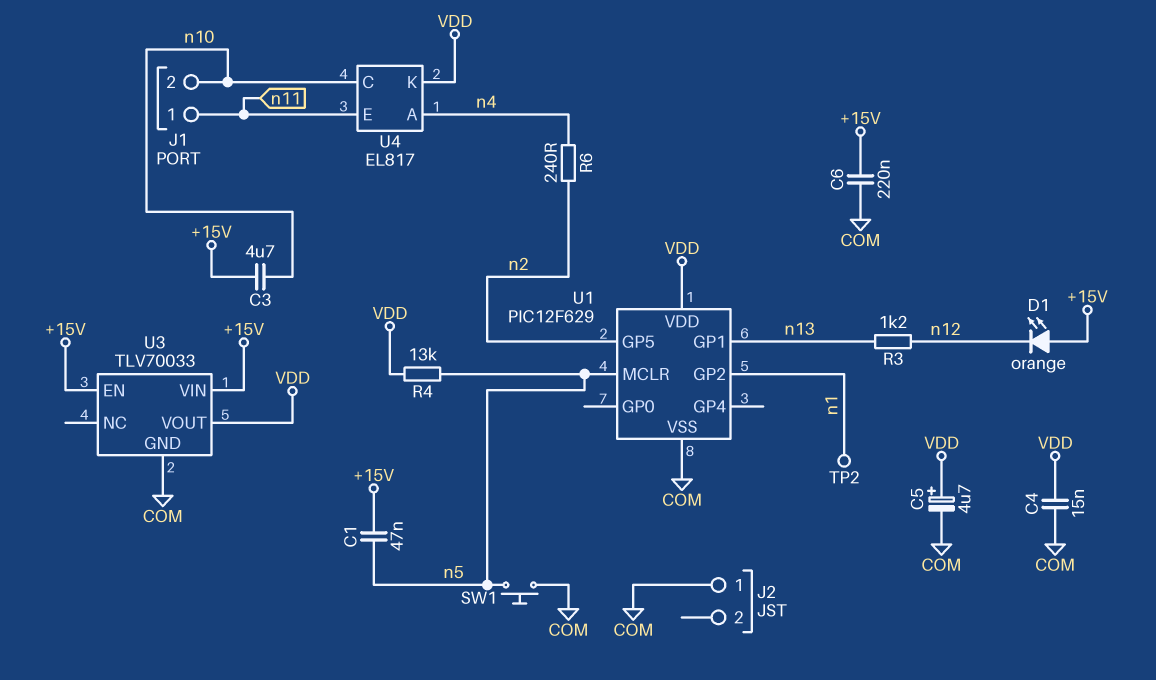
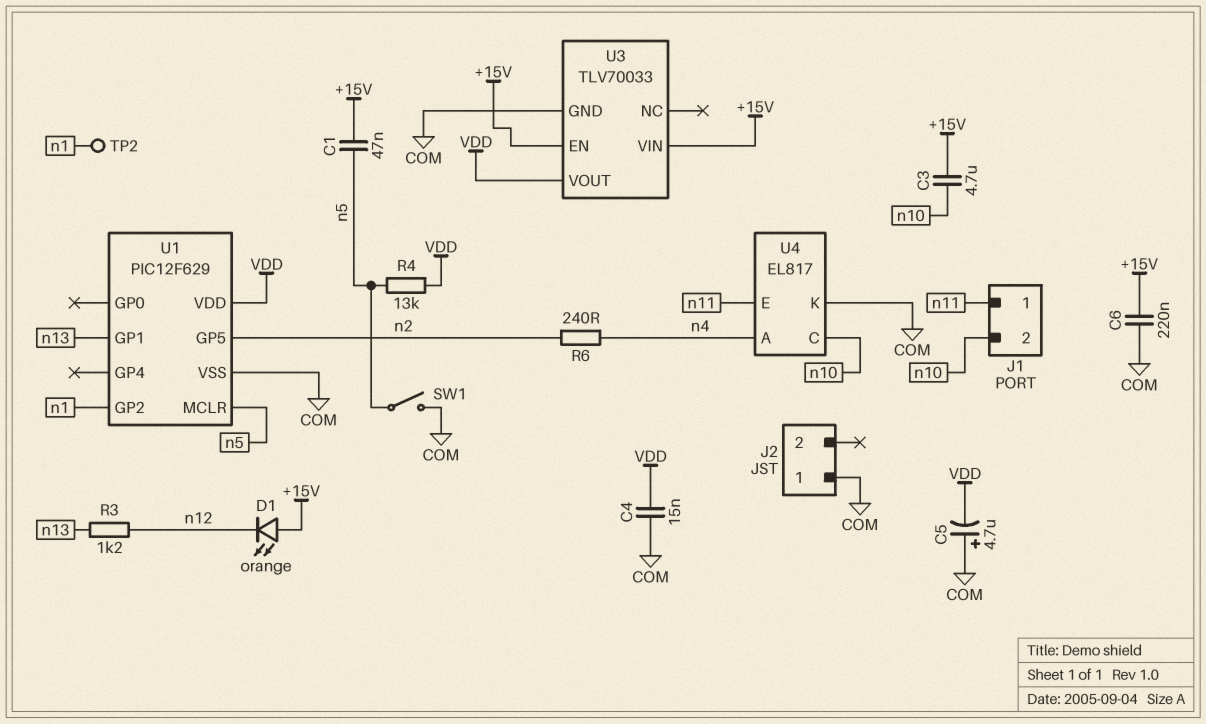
C5: 4.7uF (plus VDD, minus COM) -> 4.7uF (plus COM, minus VDD)
SW1: button (COM, n5) -> switch (COM, n5)
U4 pin K: VDD -> COM

